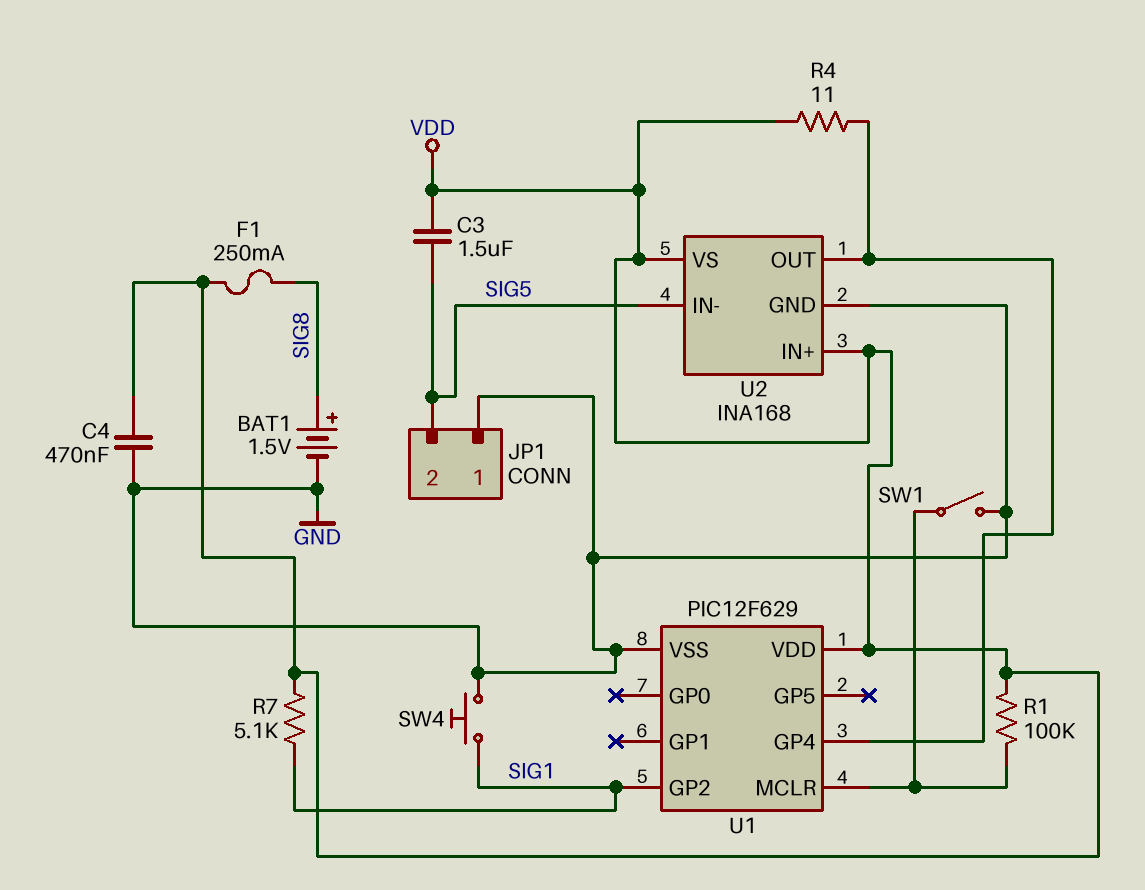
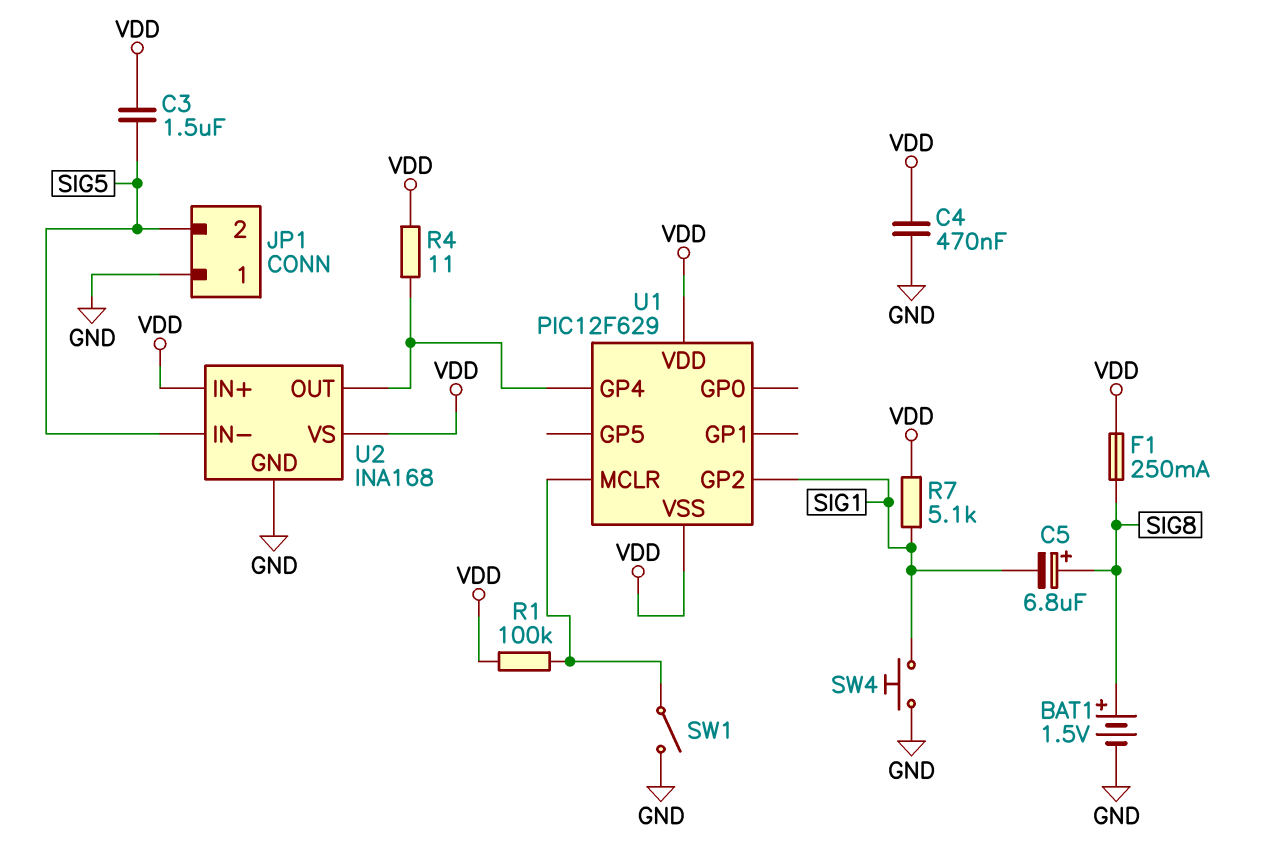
C5: none -> 6.8uF (plus SIG8, minus SIG1)
U1 pin VSS: GND -> VDD

